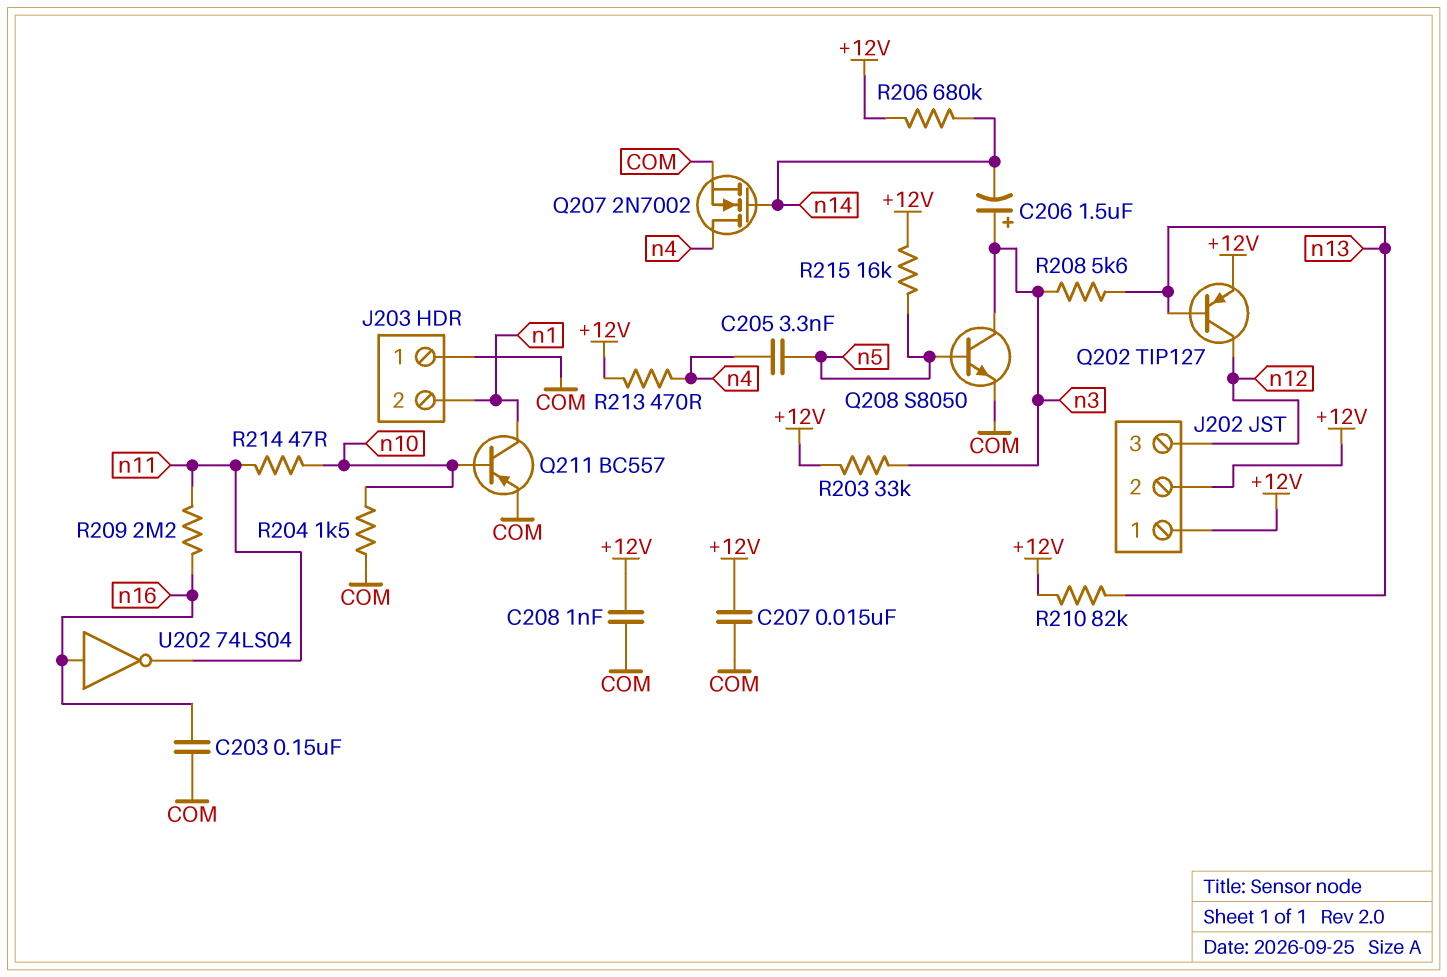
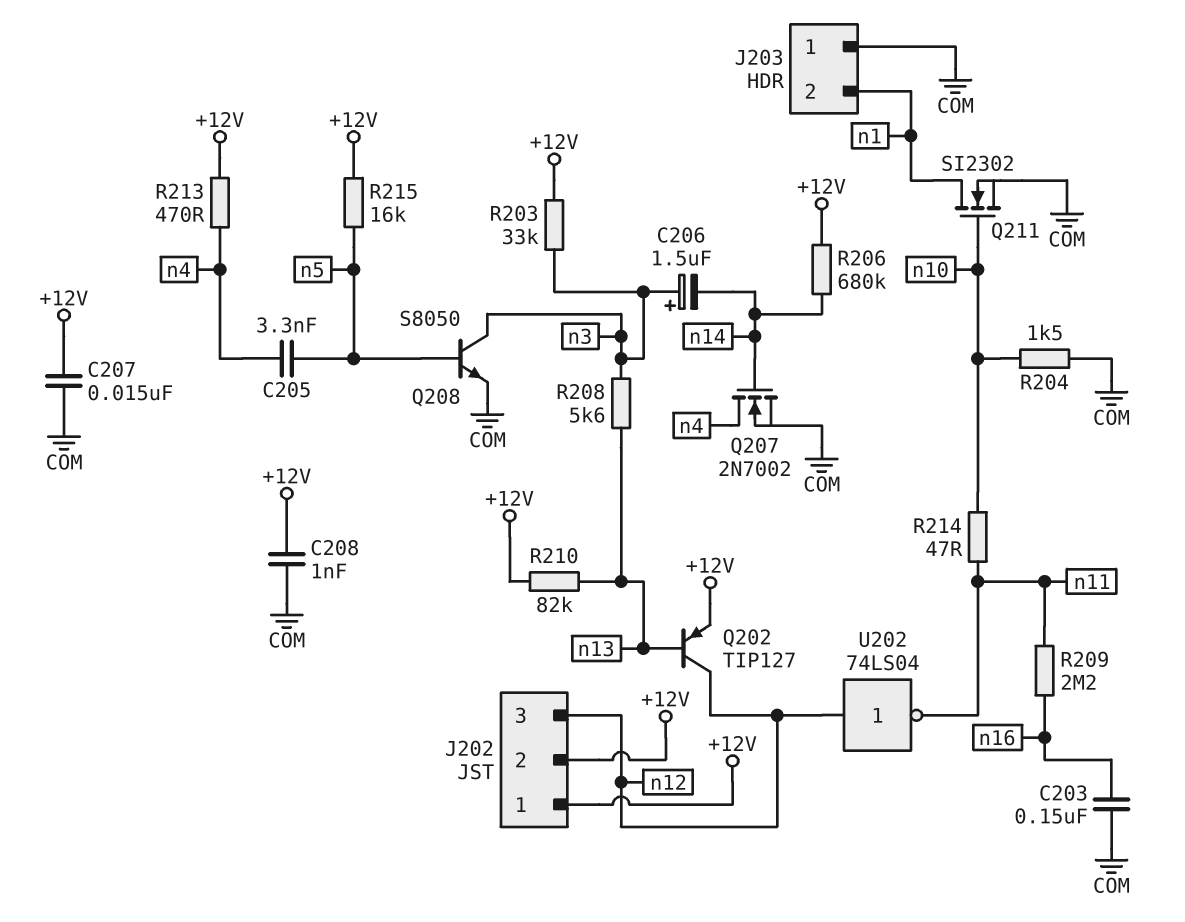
Q211: PNP BC557 (B n10, C n1, E COM) -> NMOS SI2302 (G n10, D n1, S COM)
U202: NOT 74LS04 (in n16, out n11) -> NOT 74LS04 (in n12, out n11)

